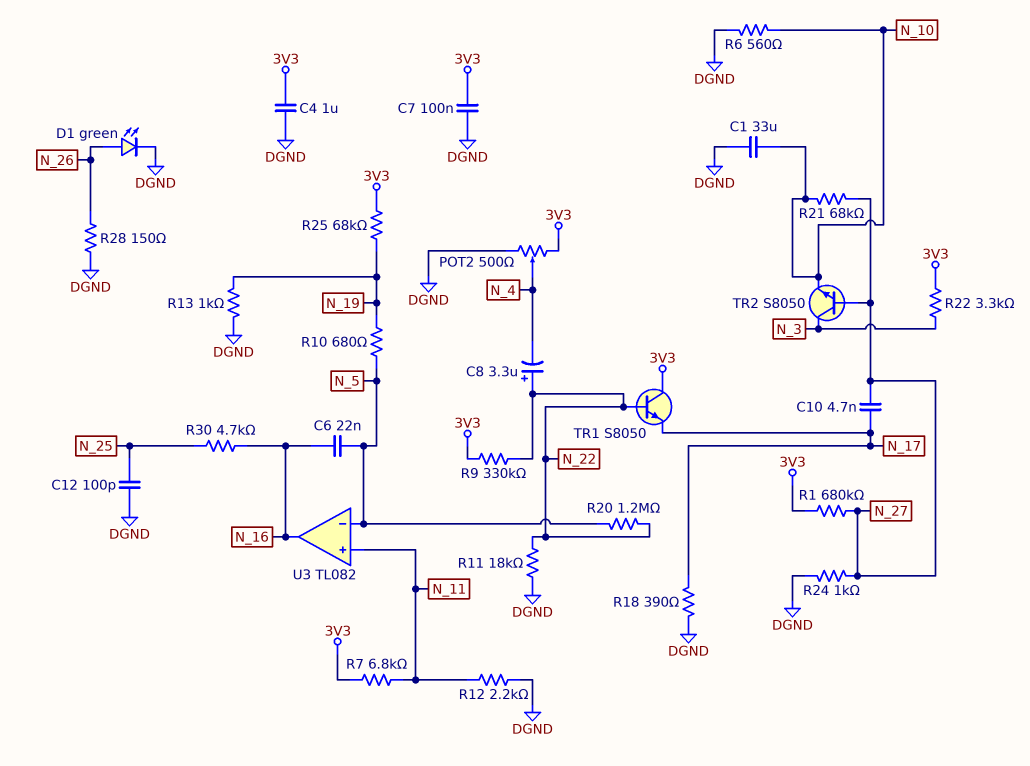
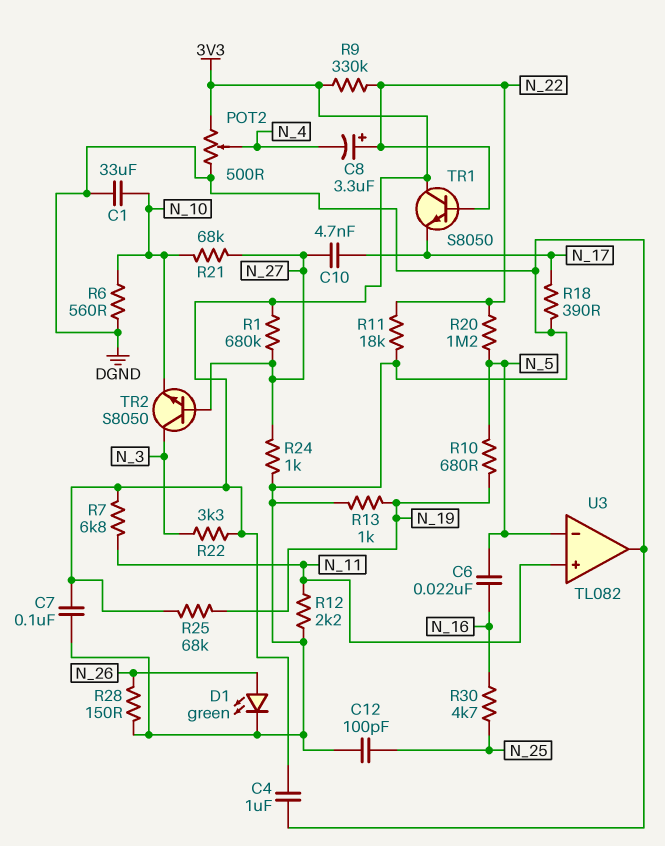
U3 pin out: N_16 -> DGND

